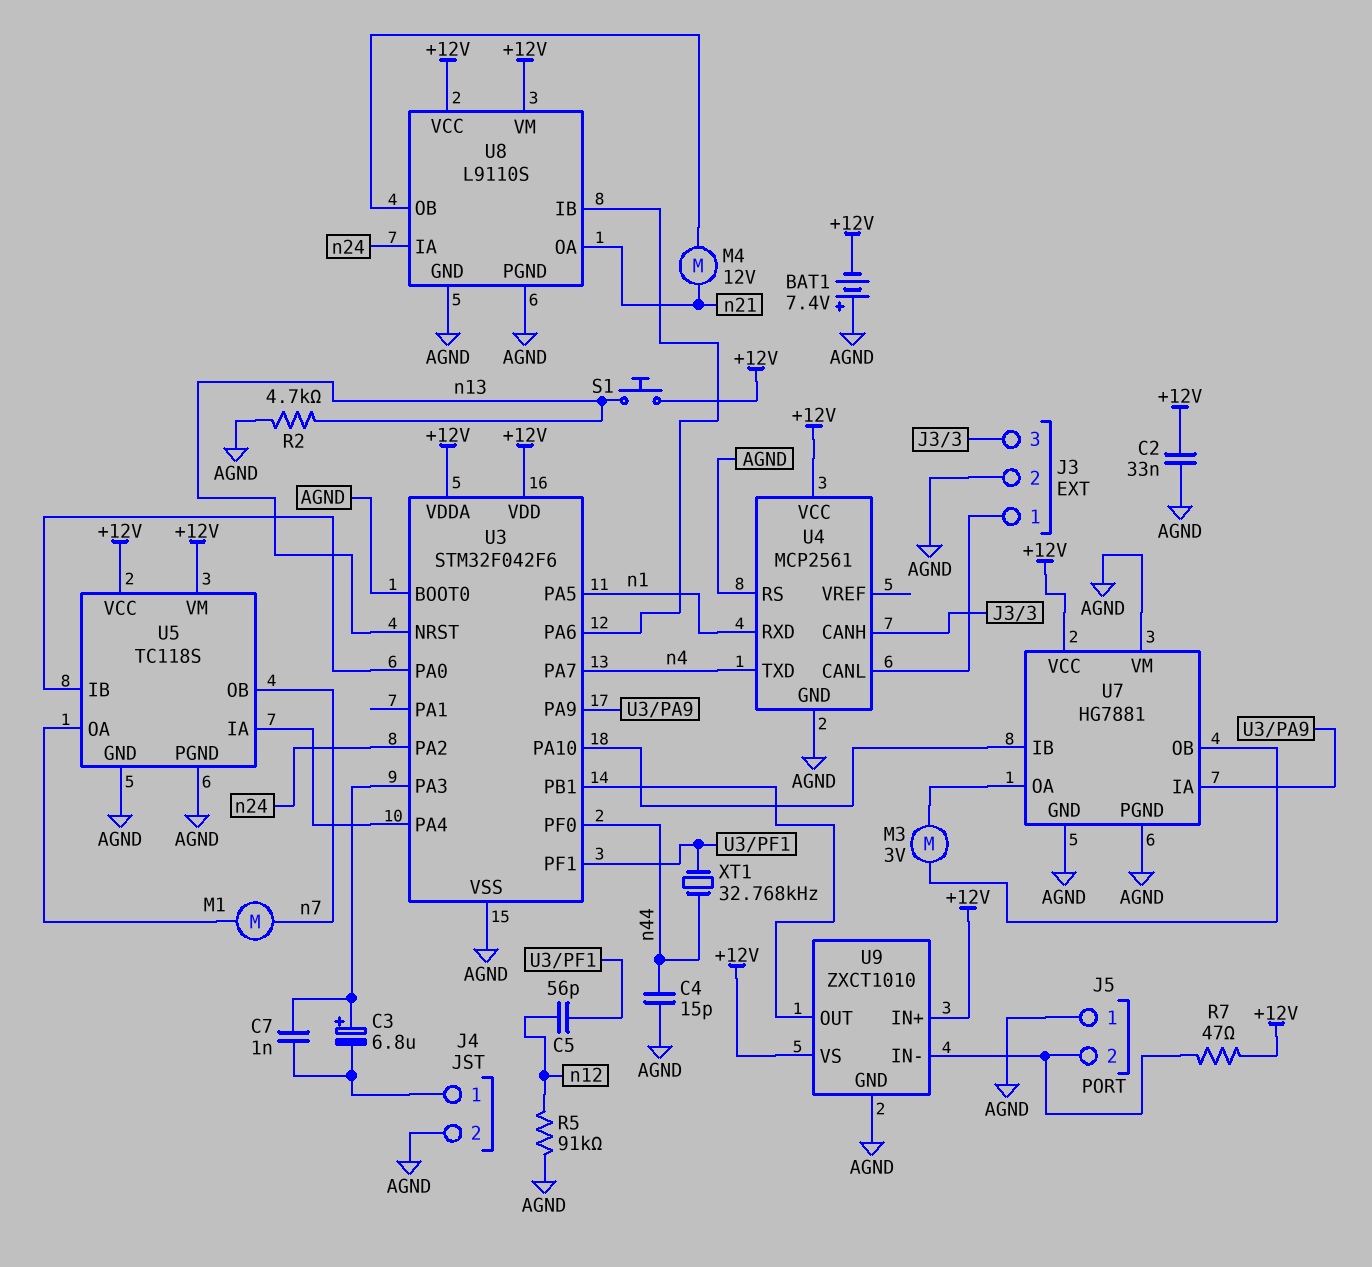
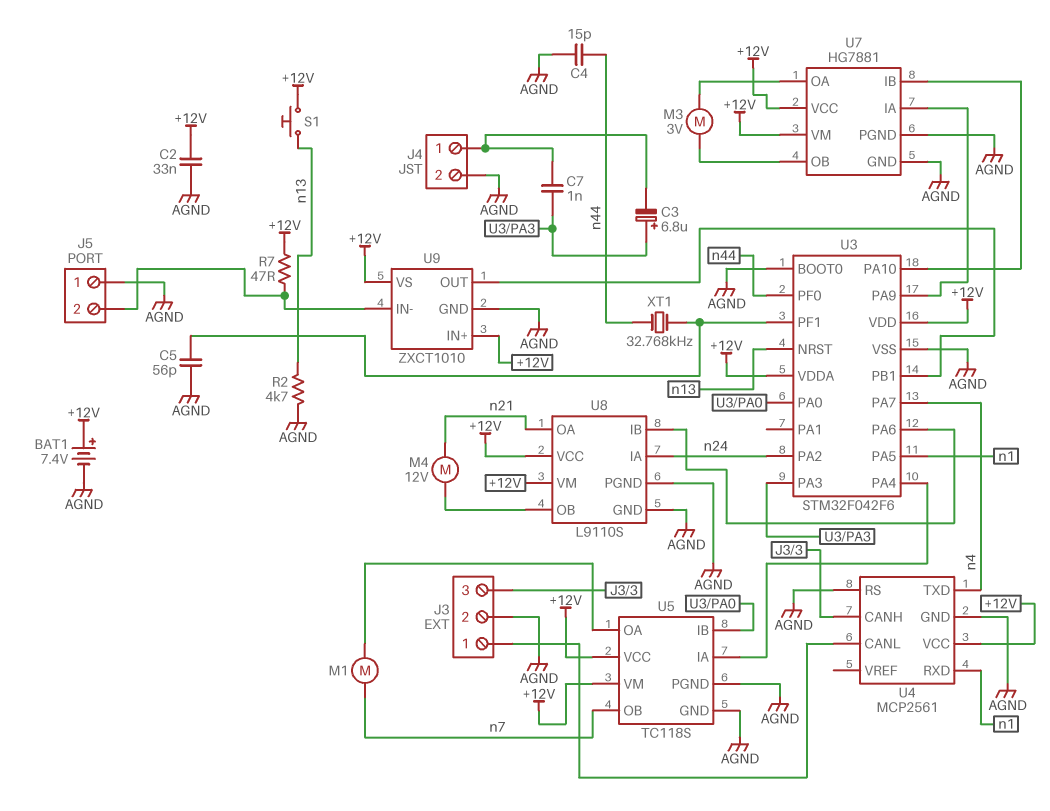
BAT1: 7.4V (plus AGND, minus +12V) -> 7.4V (plus +12V, minus AGND)
C5: 56pF (U3/PF1, n12) -> 56pF (AGND, U3/PF1)
R5: 91k (AGND, n12) -> none
U7 pin VM: AGND -> +12V

